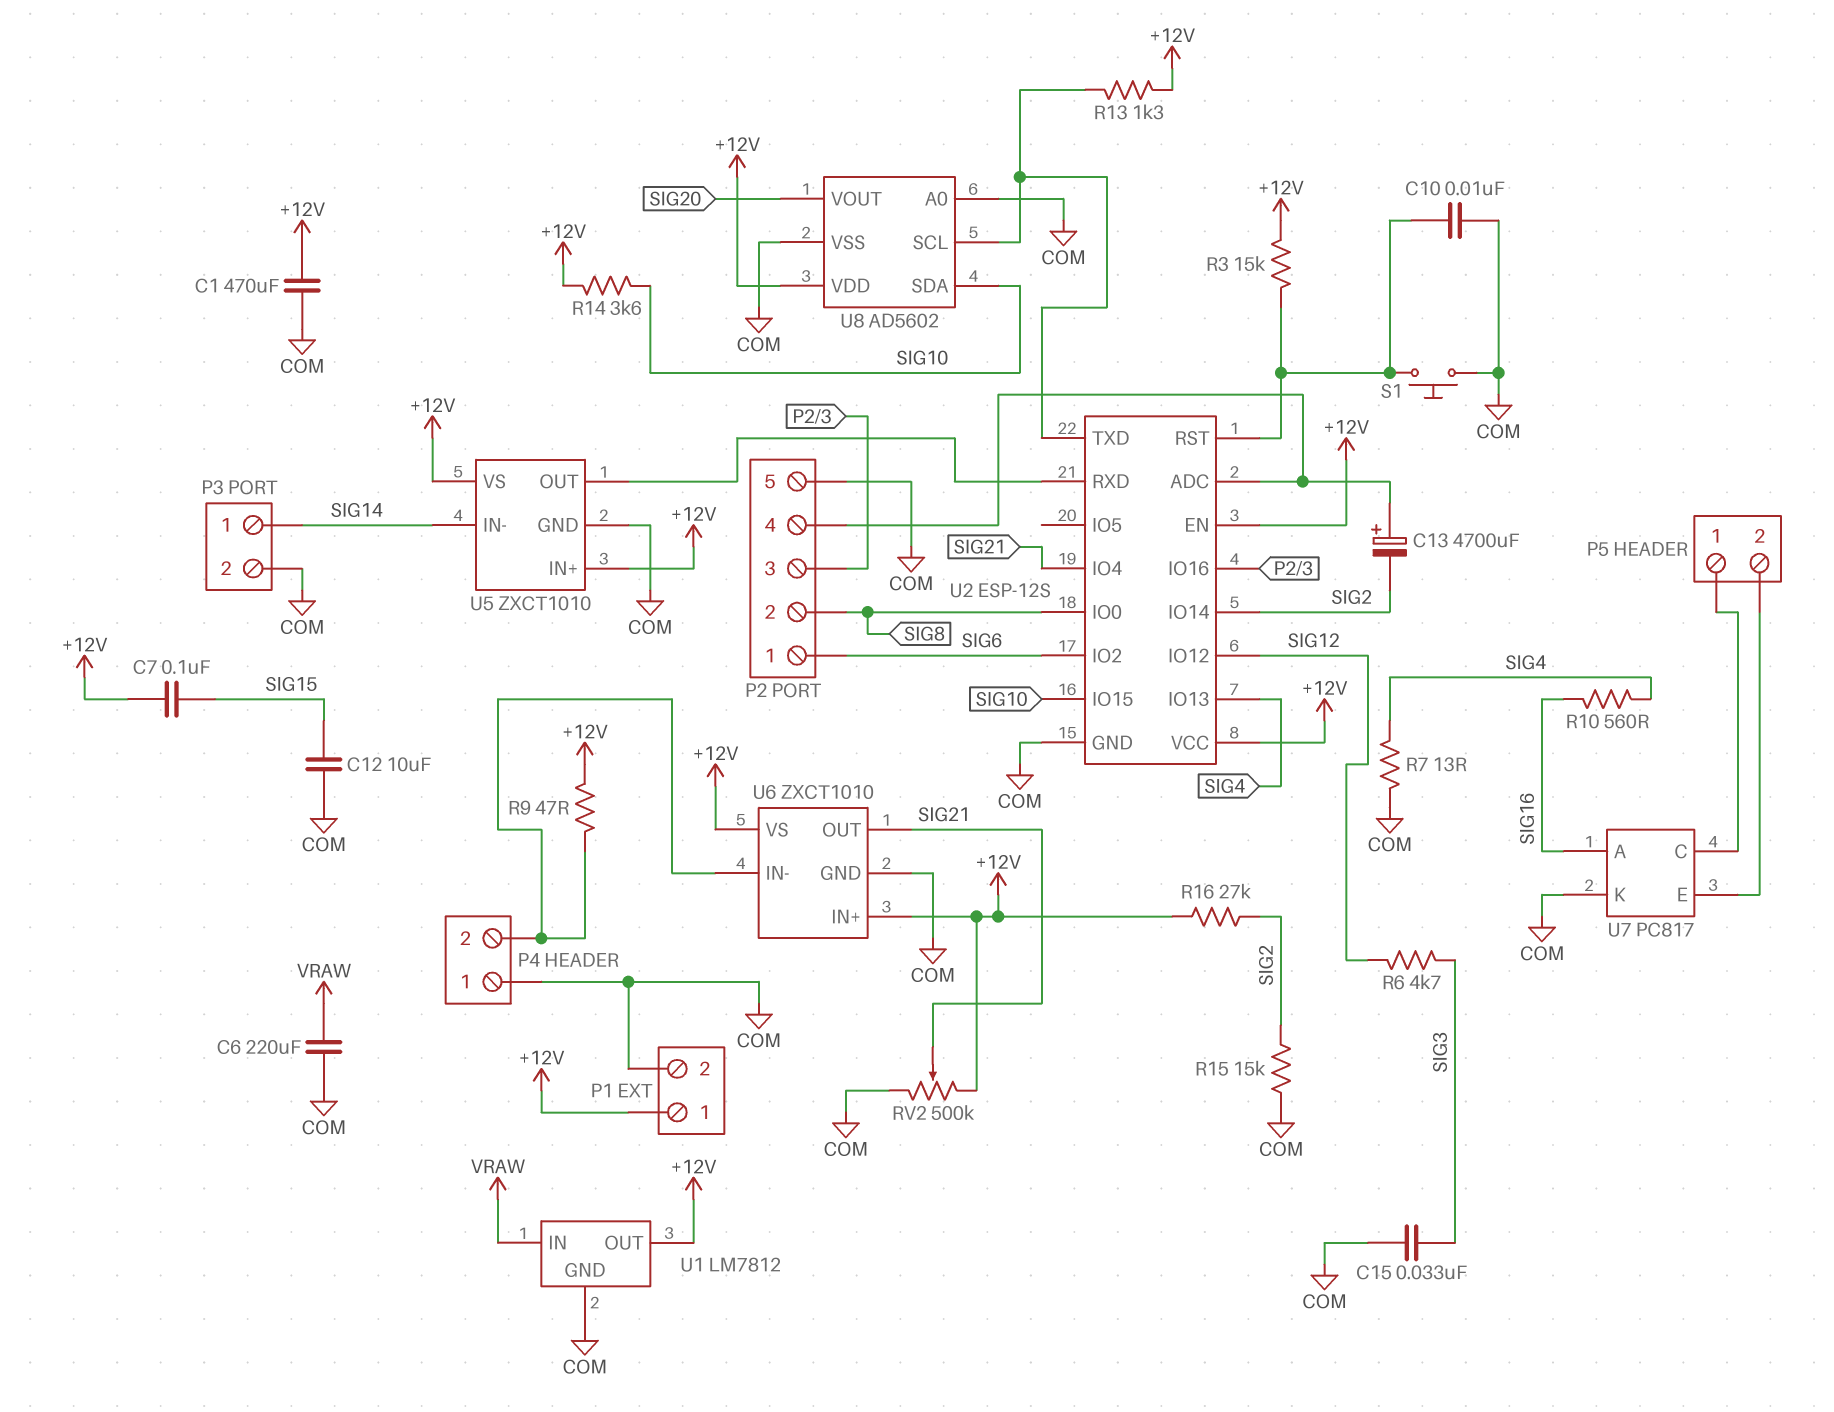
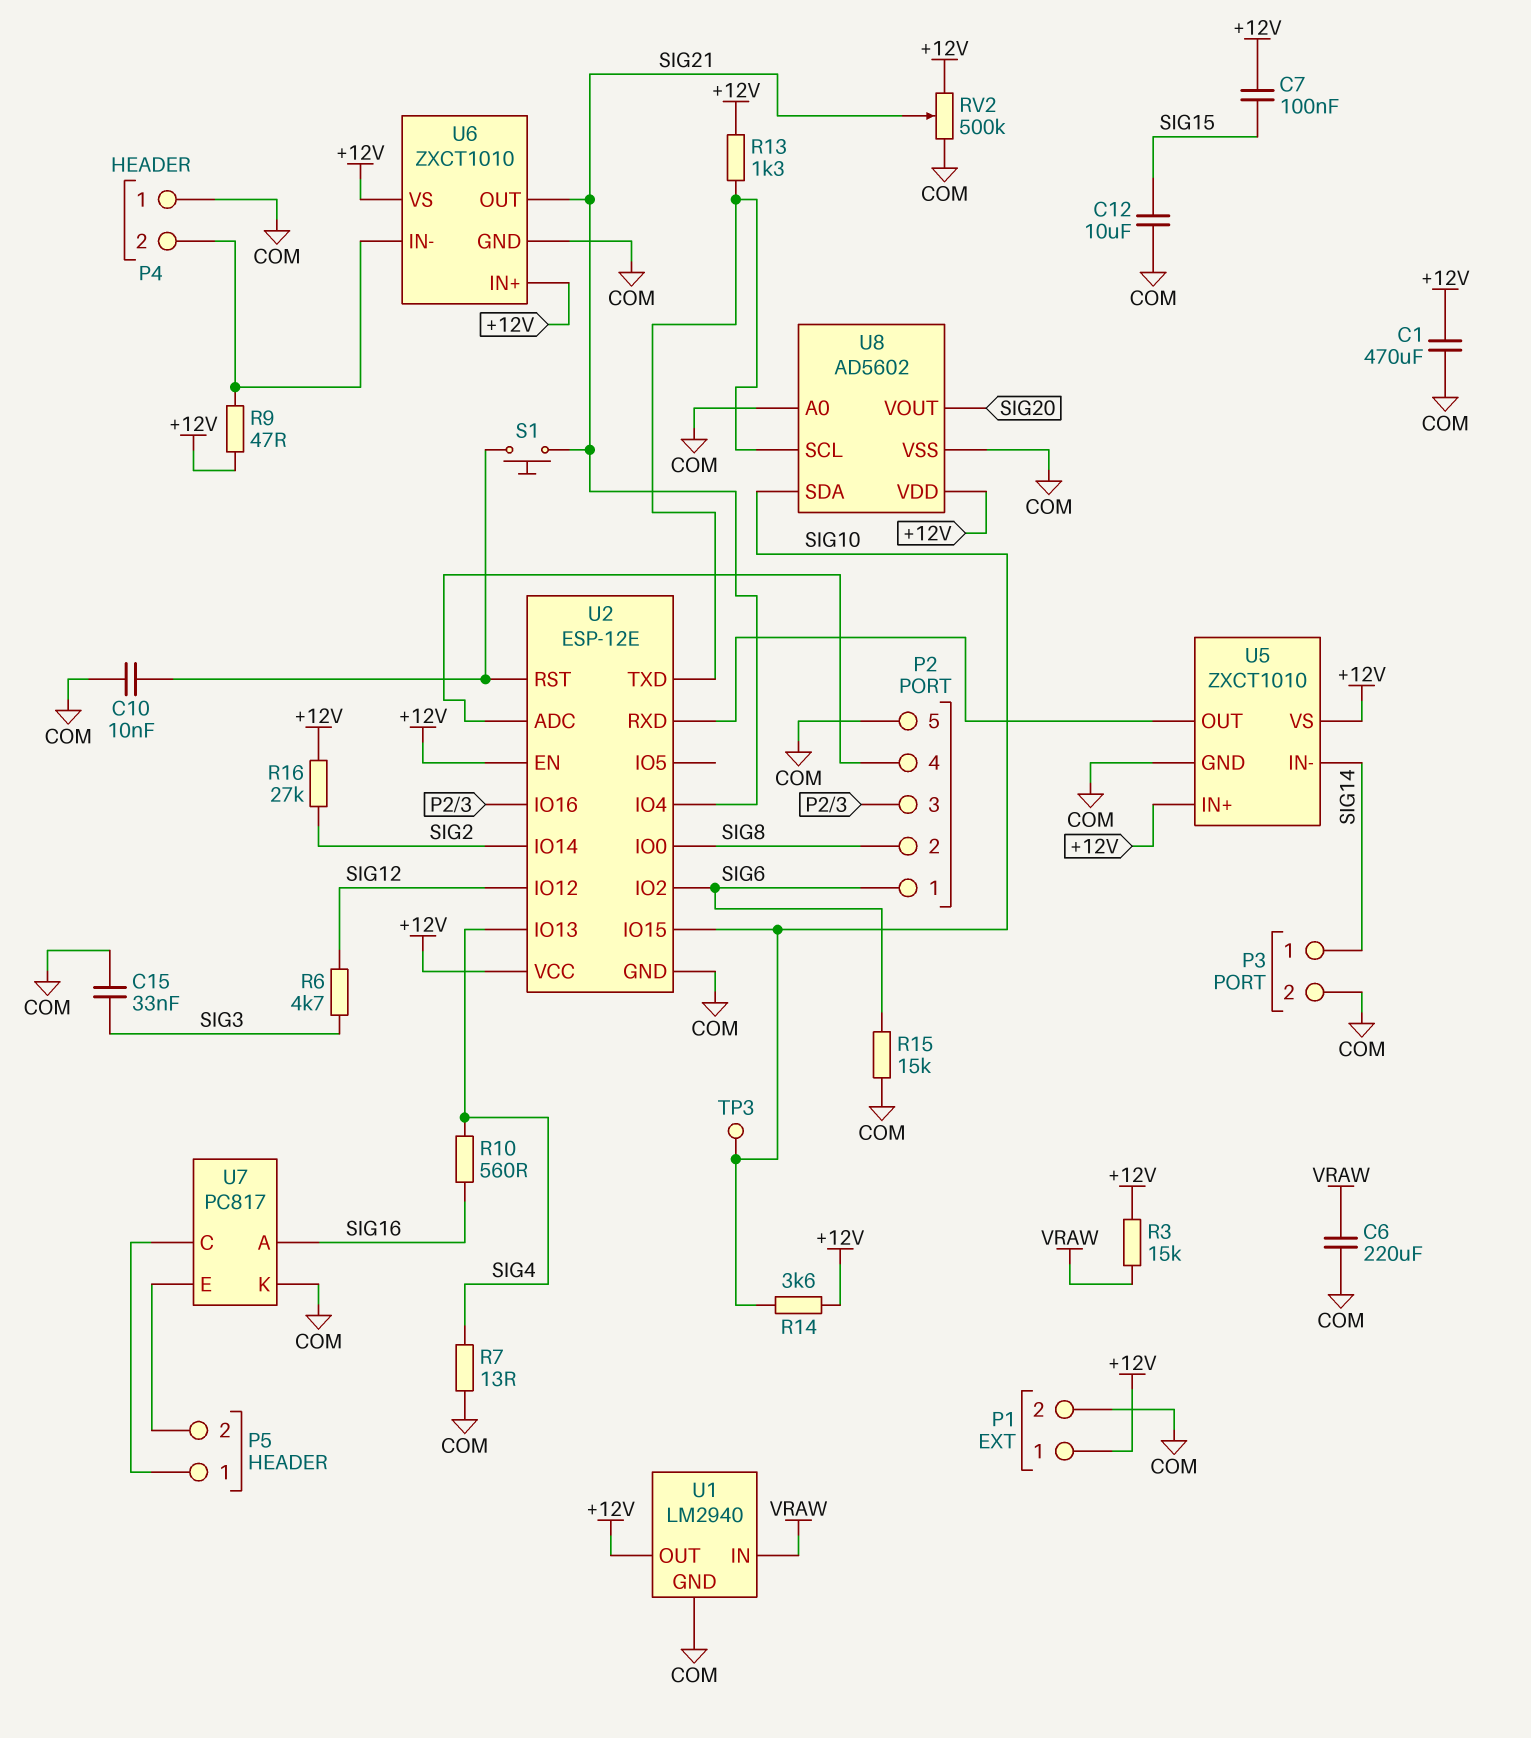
C13: 4700uF (plus P2/4, minus SIG2) -> none
R3: 15k (+12V, U2/RST) -> 15k (+12V, VRAW)
R15: 15k (COM, SIG2) -> 15k (COM, SIG6)
S1: button (COM, U2/RST) -> button (SIG21, U2/RST)
TP3: none -> test point (SIG10)
U1: LM7812 -> LM2940
U2: ESP-12S -> ESP-12E

